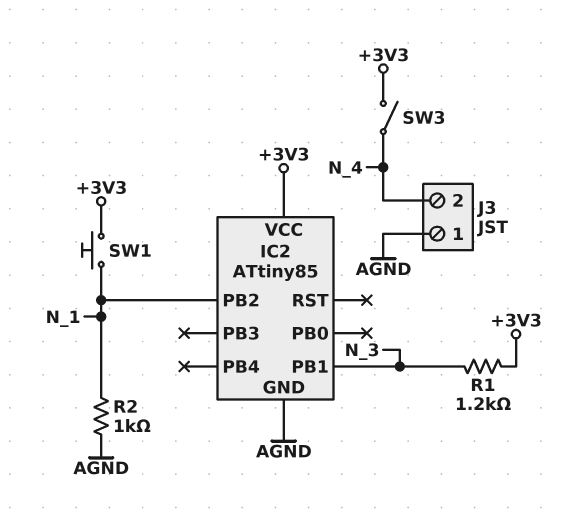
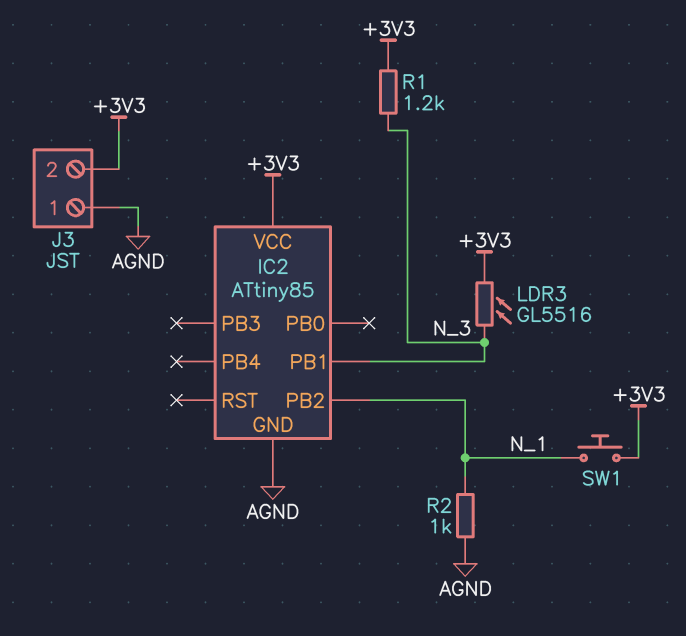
J3 pin 2: N_4 -> +3V3
LDR3: none -> GL5516 (+3V3, N_3)
SW3: switch (+3V3, N_4) -> none

